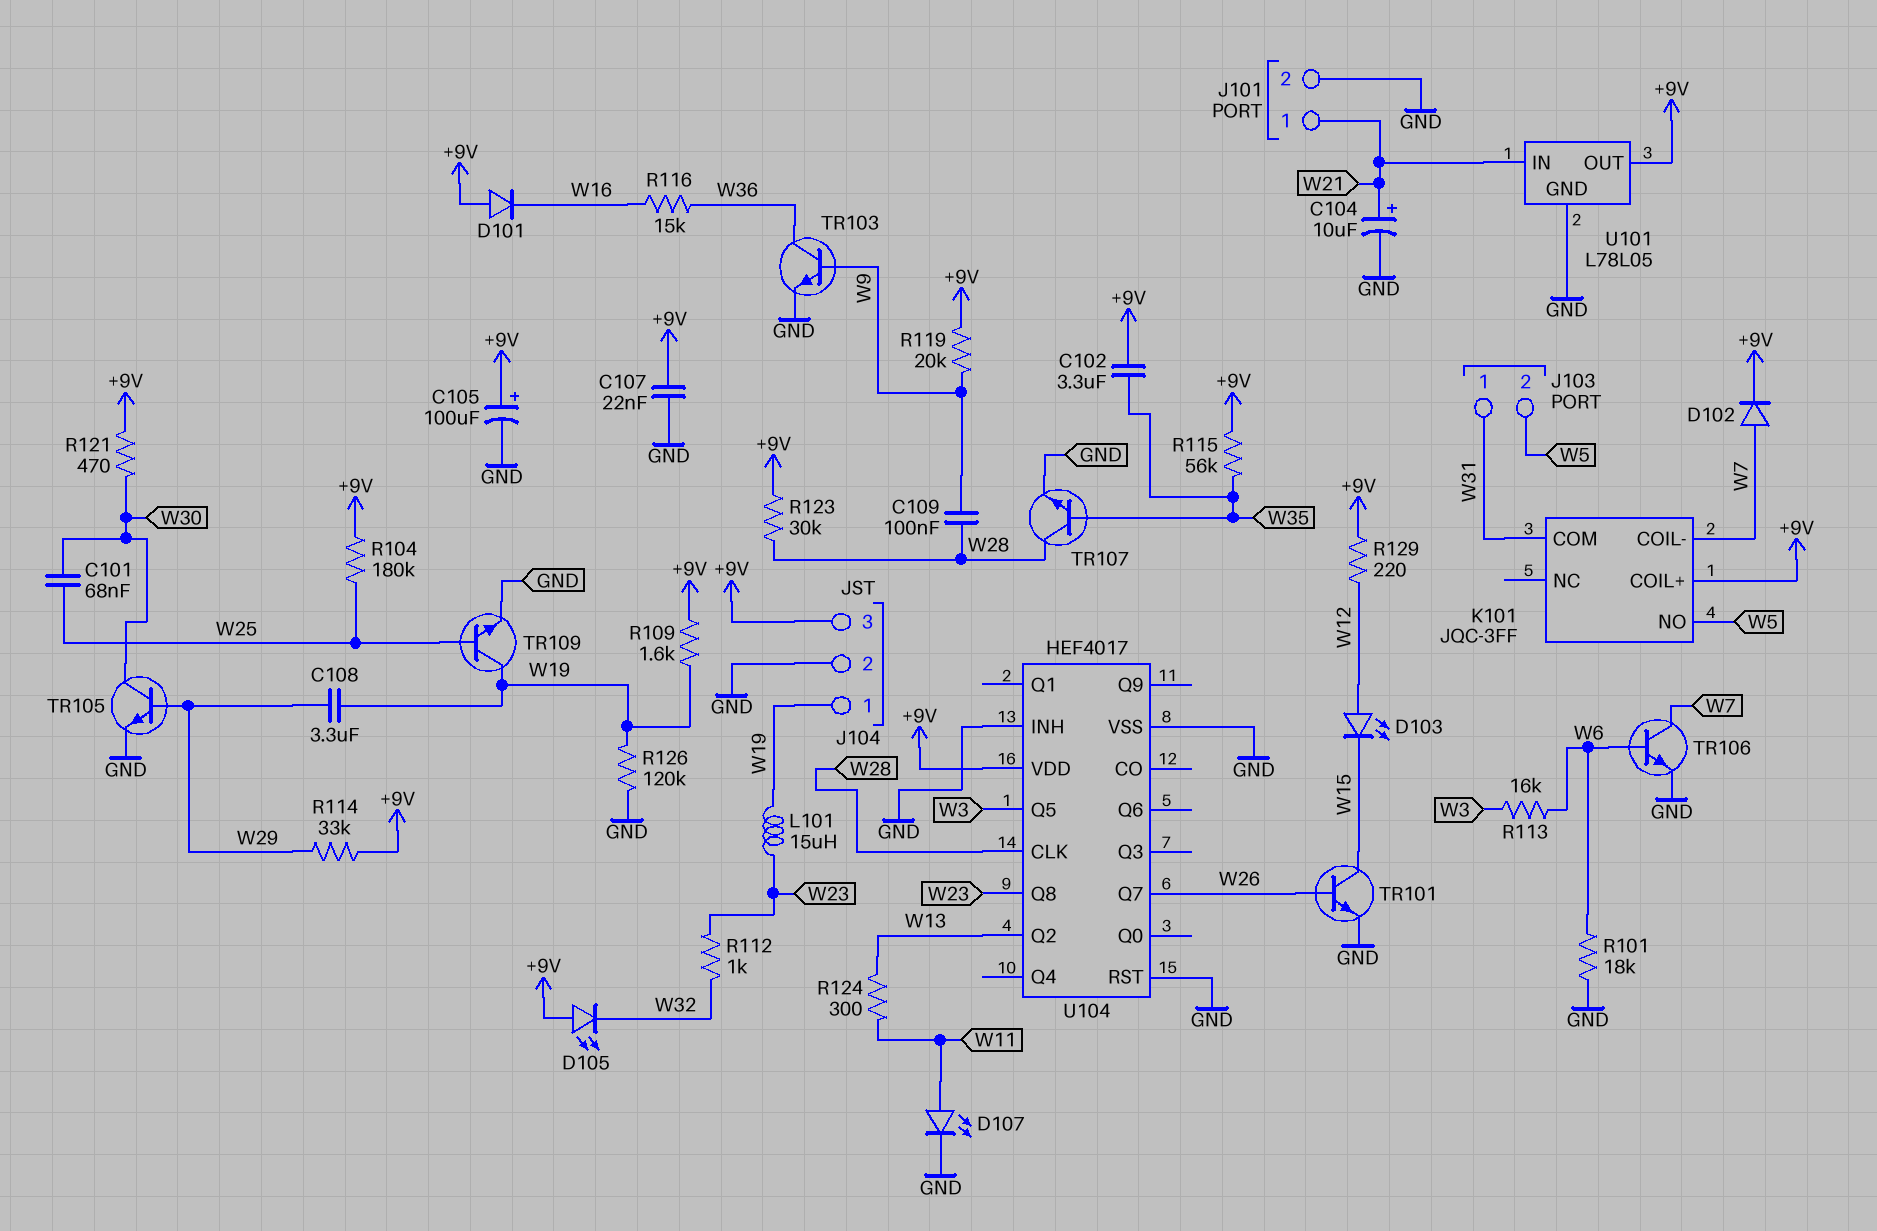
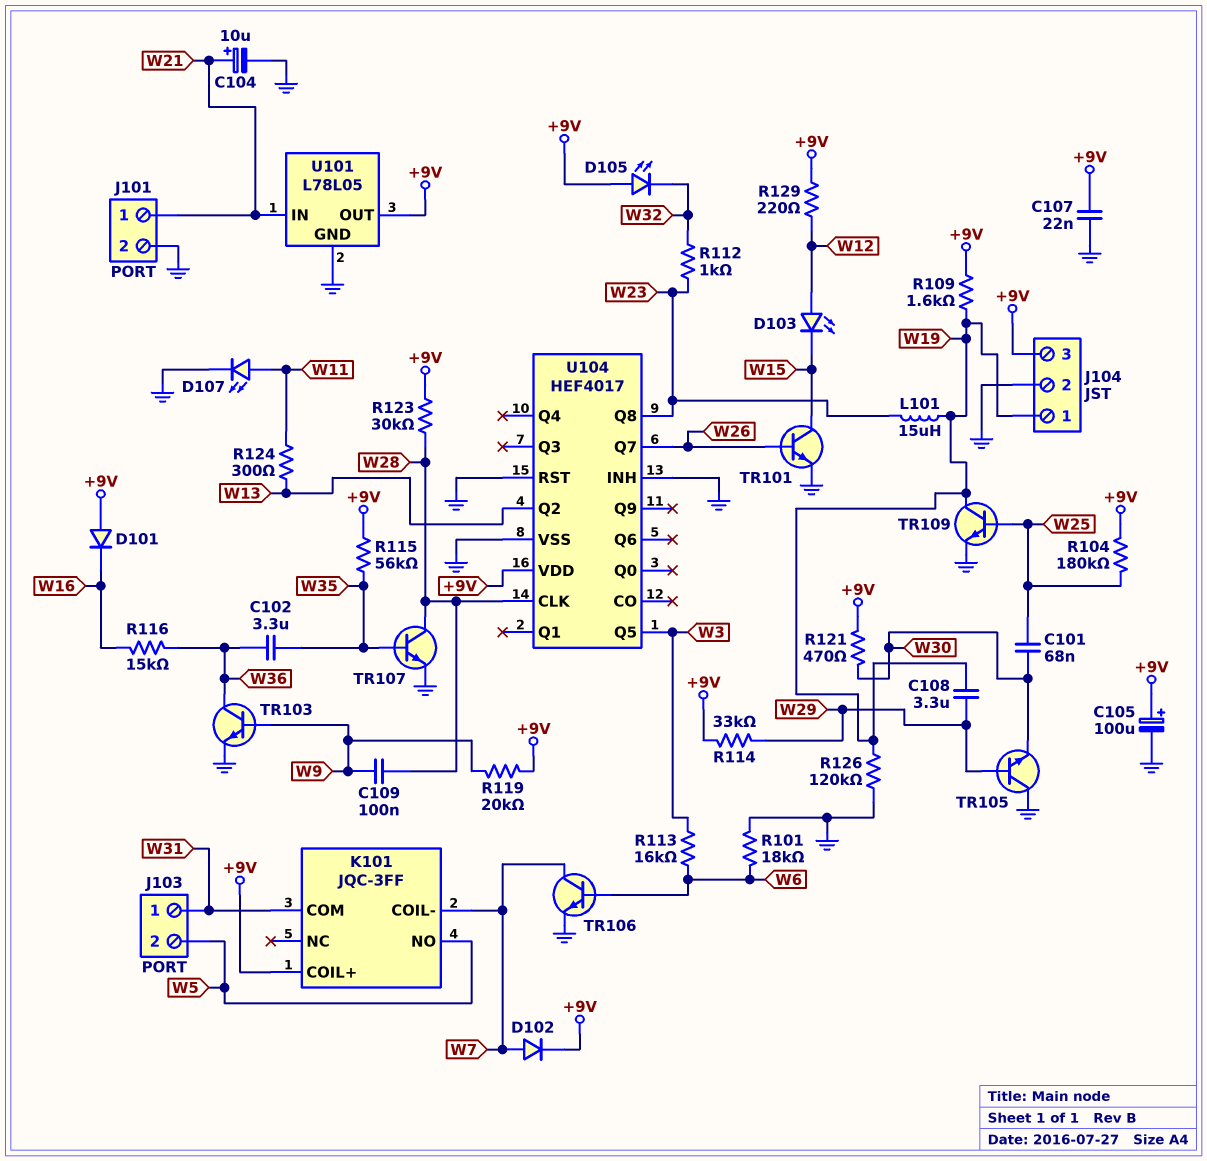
C102: 3.3uF (+9V, W35) -> 3.3uF (W35, W36)
TR105: NPN (B W29, C W30, E GND) -> NPN (B W29, C GND, E W30)

